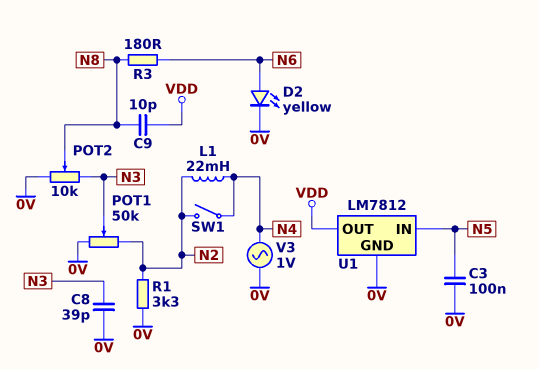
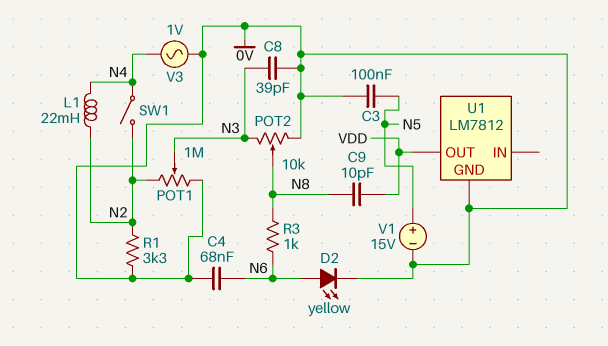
C4: none -> 68nF (0V, N6)
POT1: 50k (0V, N2, wiper N3) -> 1M (0V, N2, wiper N3)
R3: 180 (N6, N8) -> 1k (N6, N8)
U1 pin IN: N5 -> none
V1: none -> 15V (plus N5, minus 0V)

